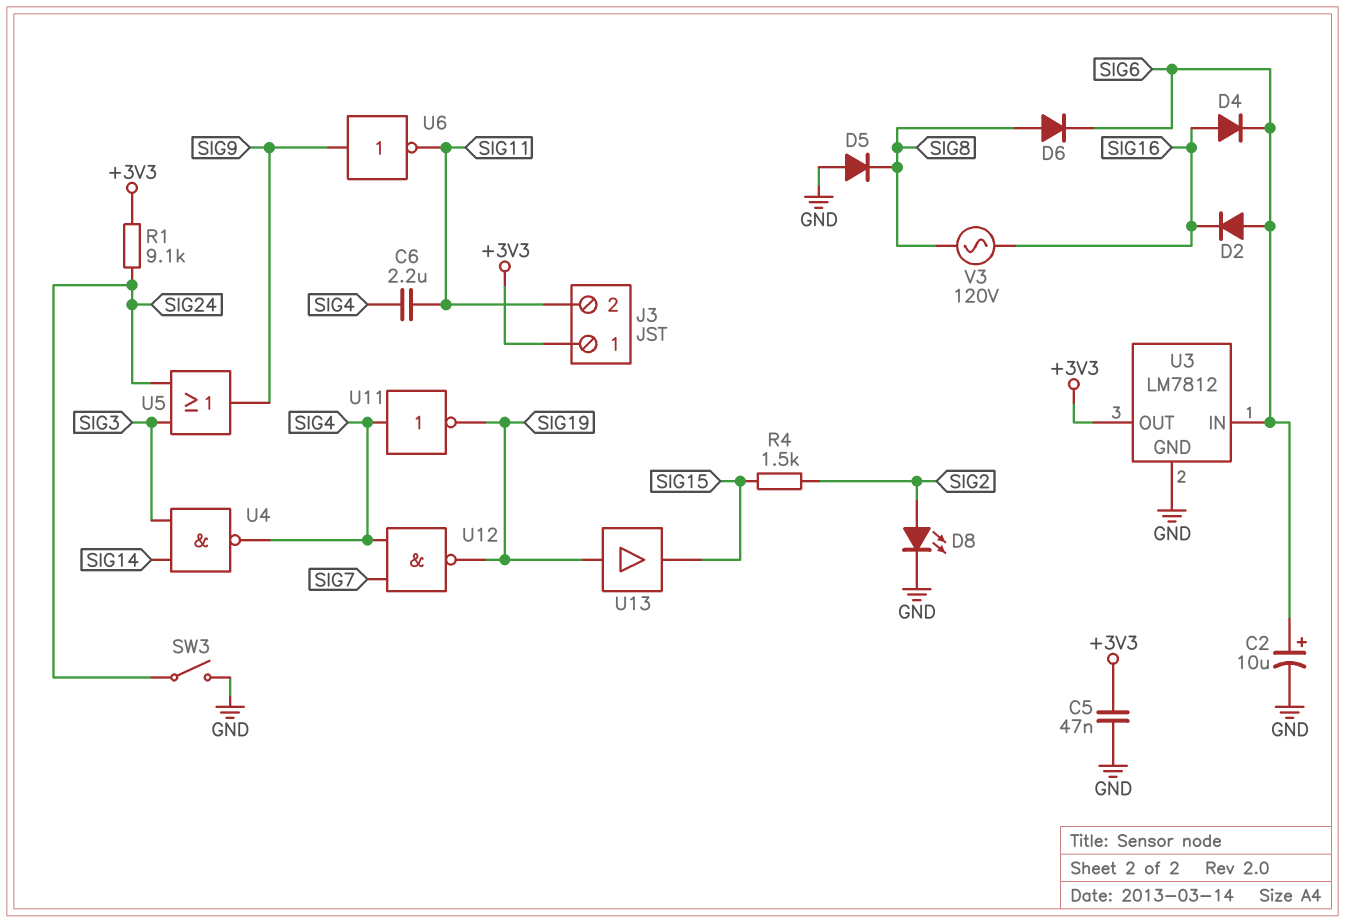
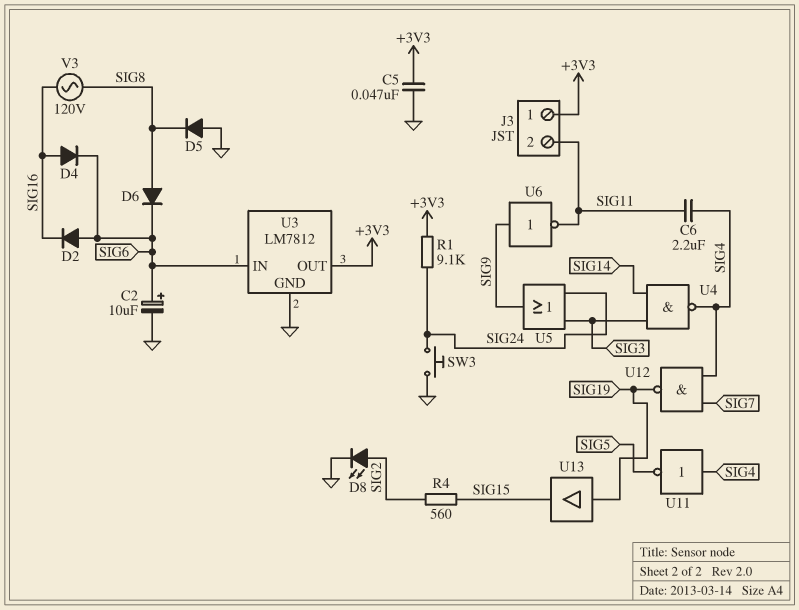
R4: 1.5k (SIG2, SIG15) -> 560 (SIG2, SIG15)
SW3: switch (GND, SIG24) -> button (GND, SIG24)
U11: NOT (in SIG4, out SIG19) -> NOT (in SIG4, out SIG5)

